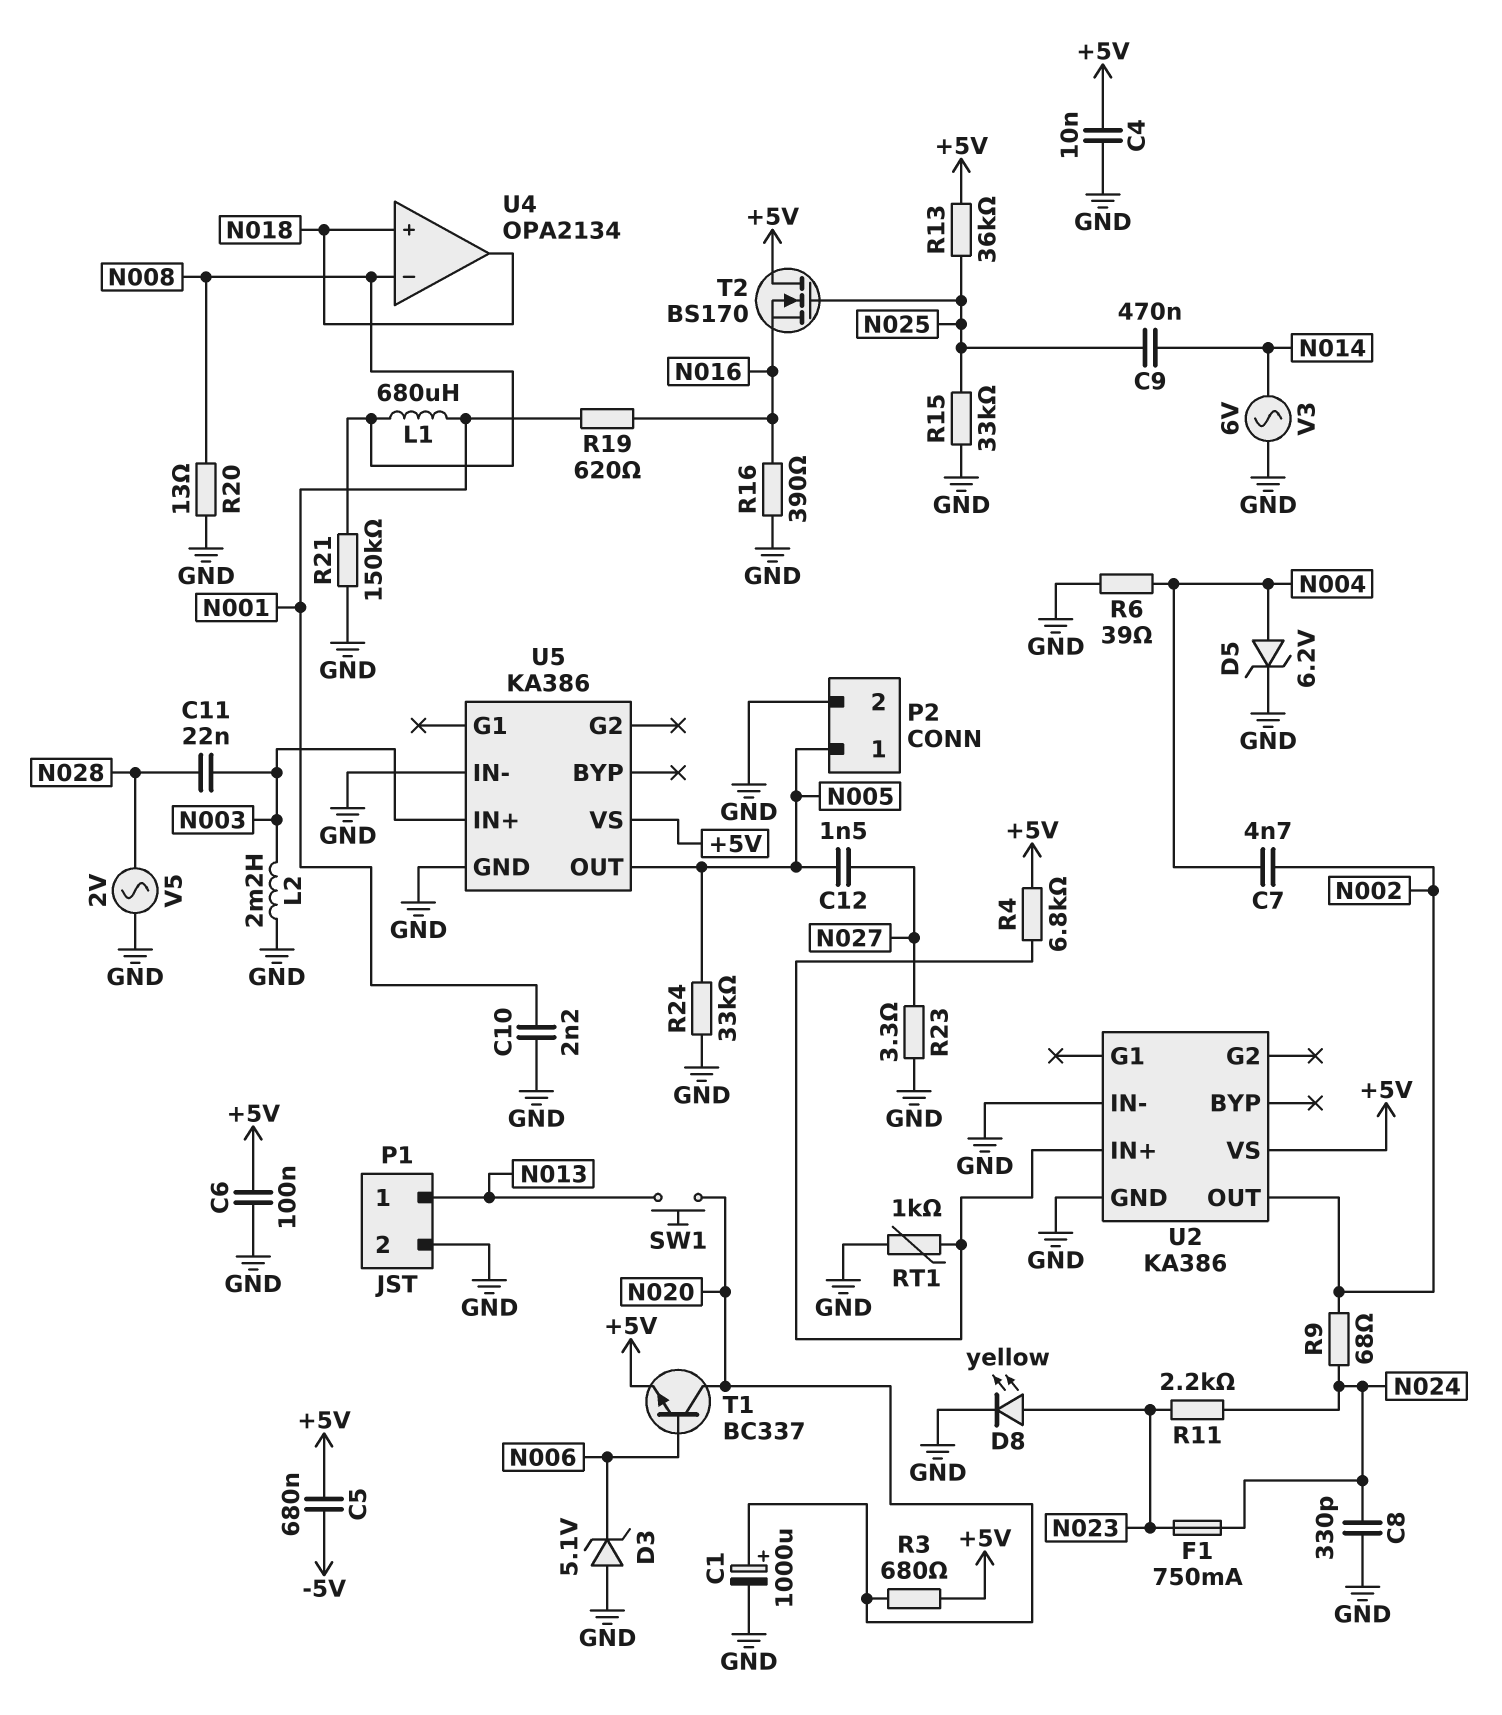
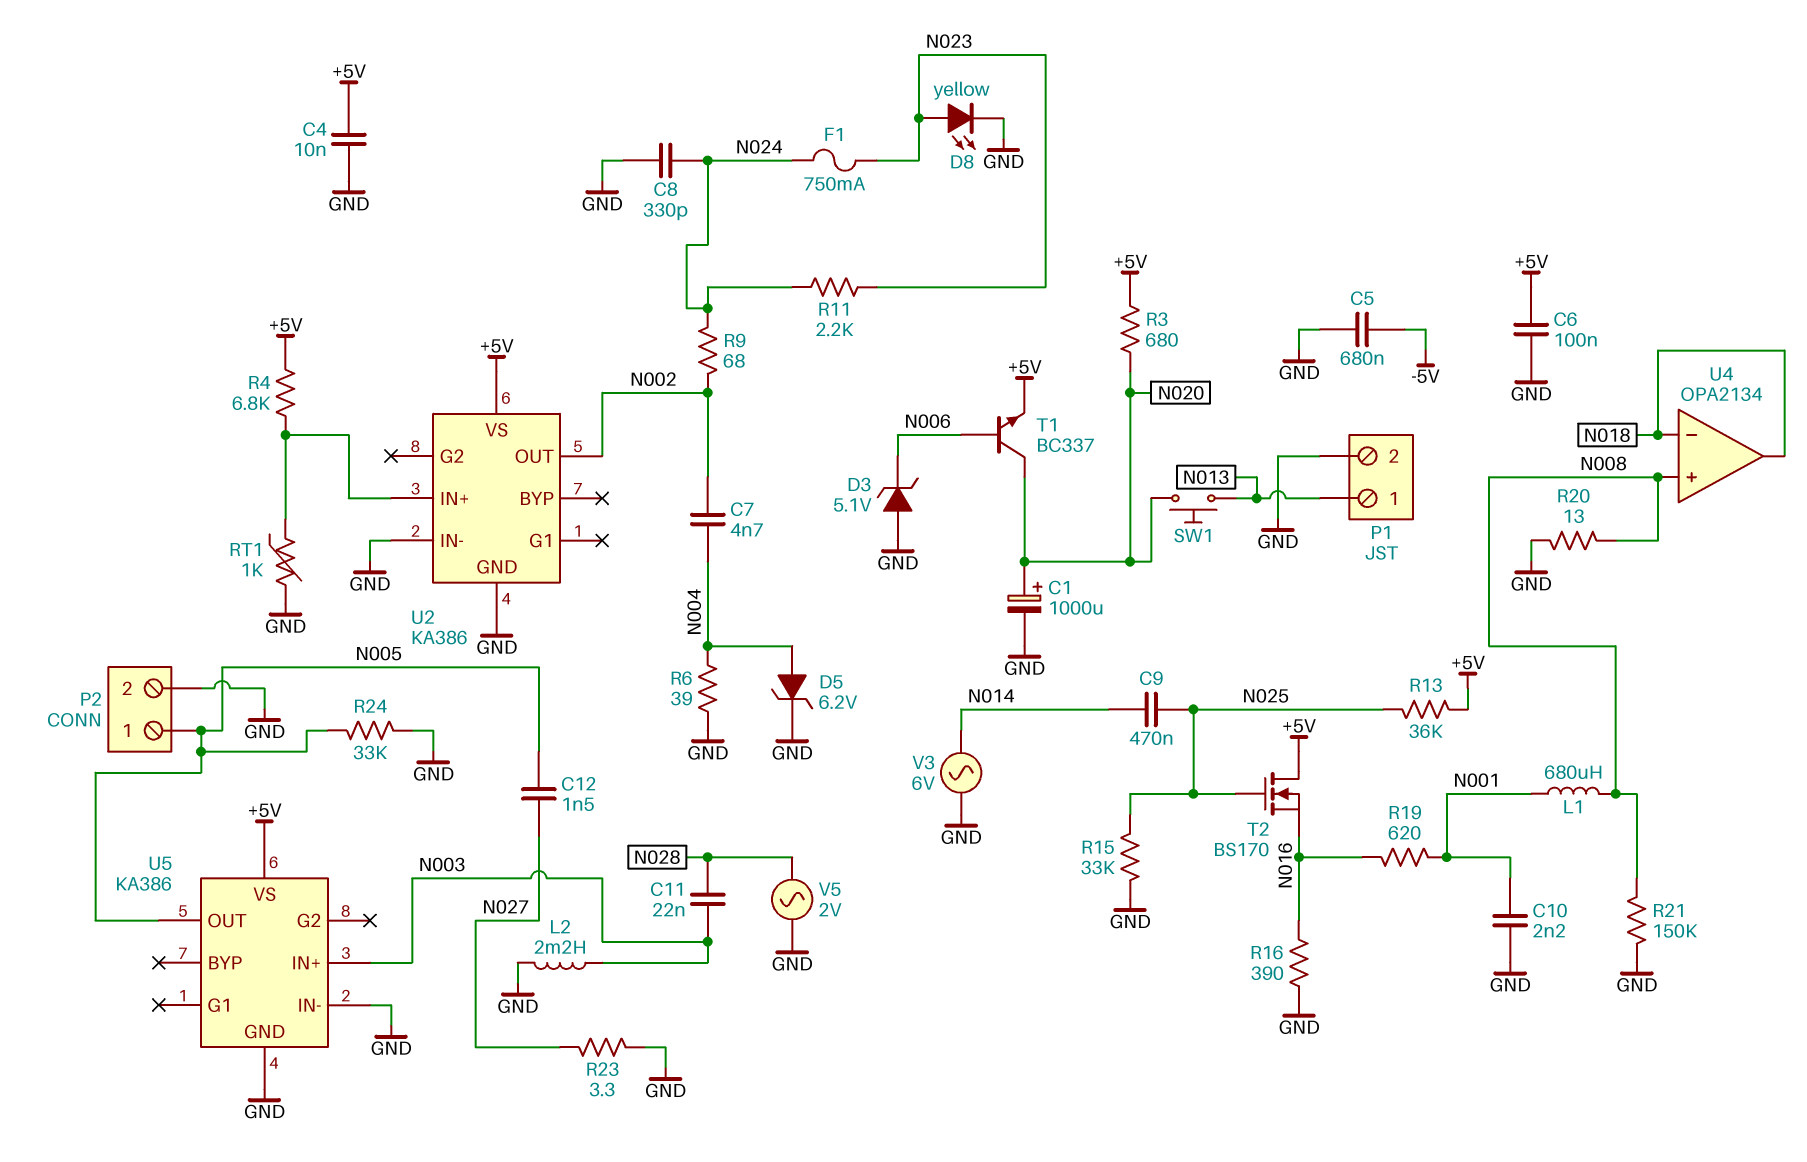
C5: 680nF (+5V, -5V) -> 680nF (-5V, GND)
U4 pin in+: N018 -> N008
U4 pin in-: N008 -> N018

